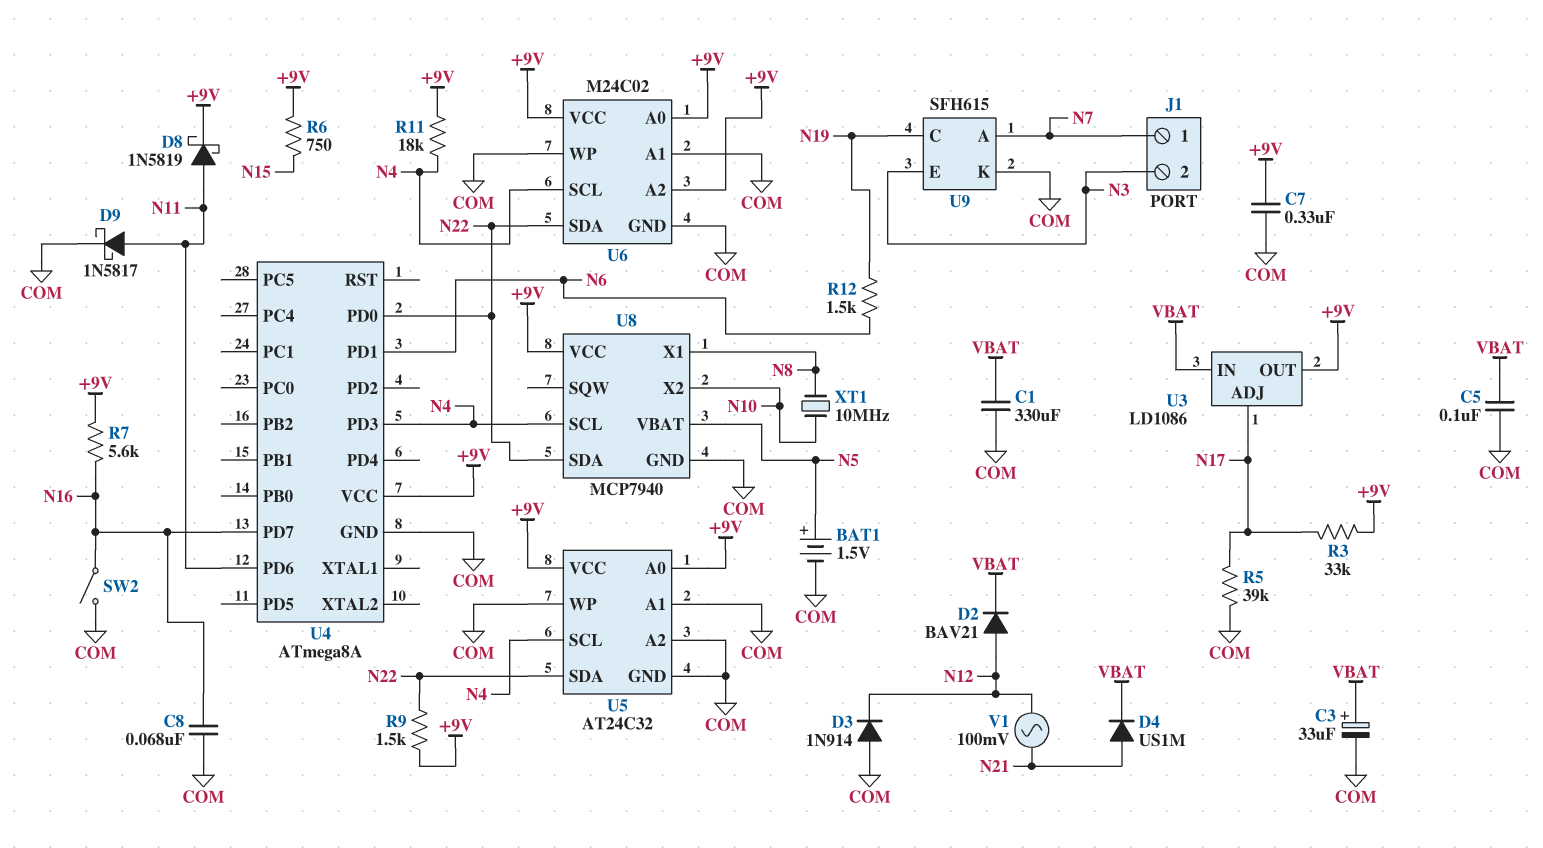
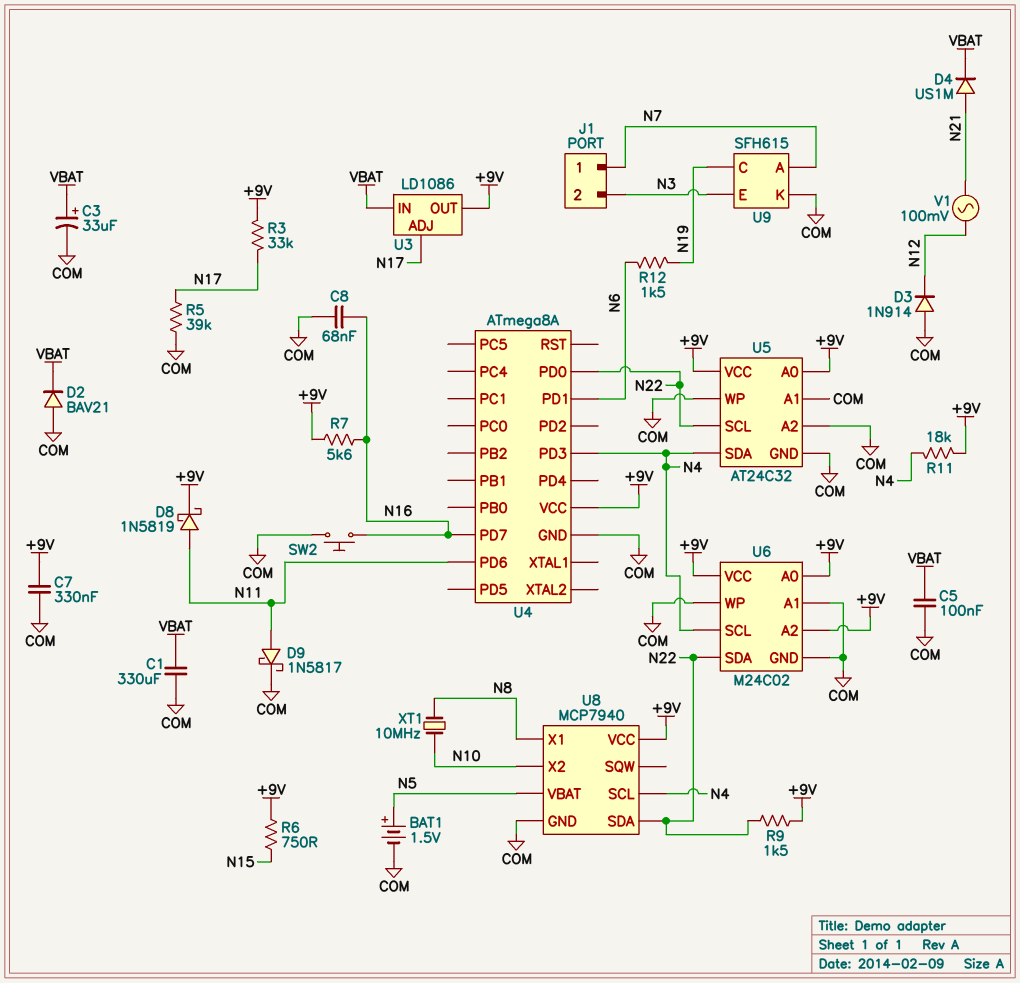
D2: diode BAV21 (A N12, K VBAT) -> diode BAV21 (A COM, K VBAT)
SW2: switch (COM, N16) -> button (COM, N16)
U5 pin SCL: N4 -> N22
U5 pin SDA: N22 -> N4

